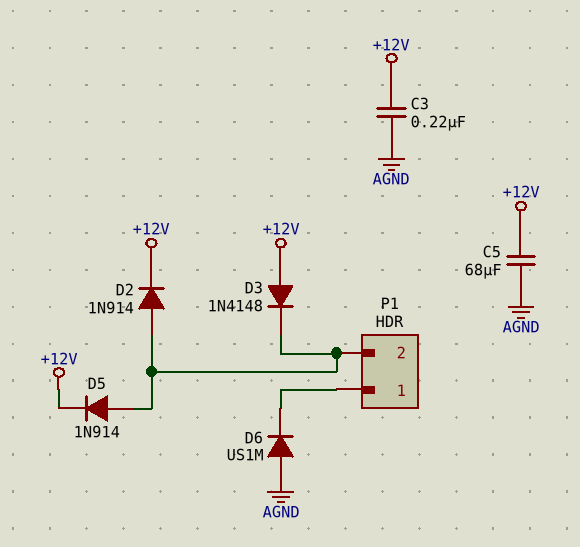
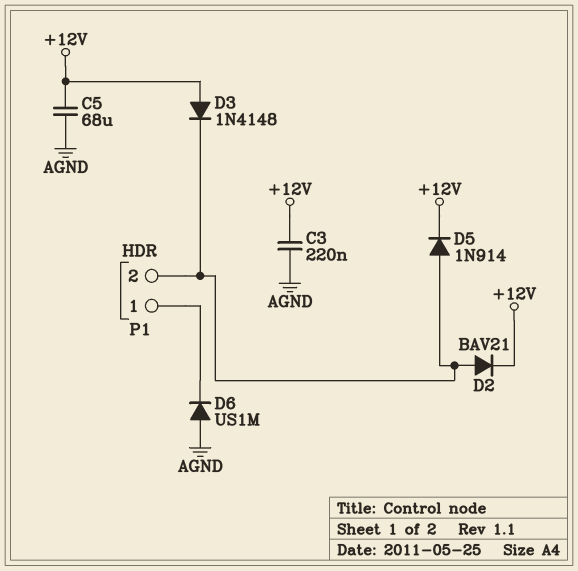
D2: diode 1N914 (A P1/2, K +12V) -> diode BAV21 (A P1/2, K +12V)

